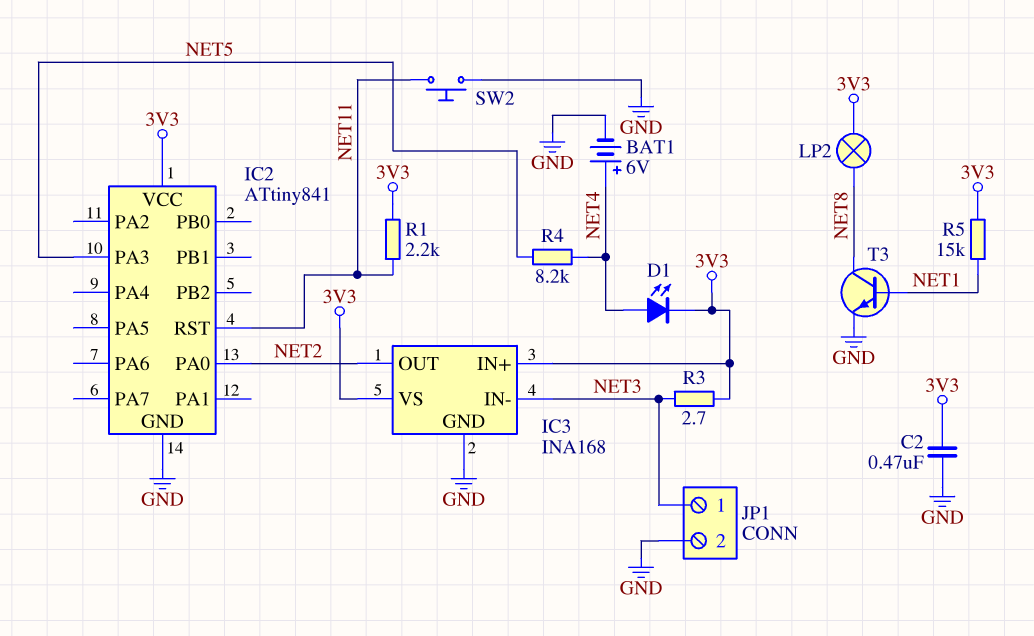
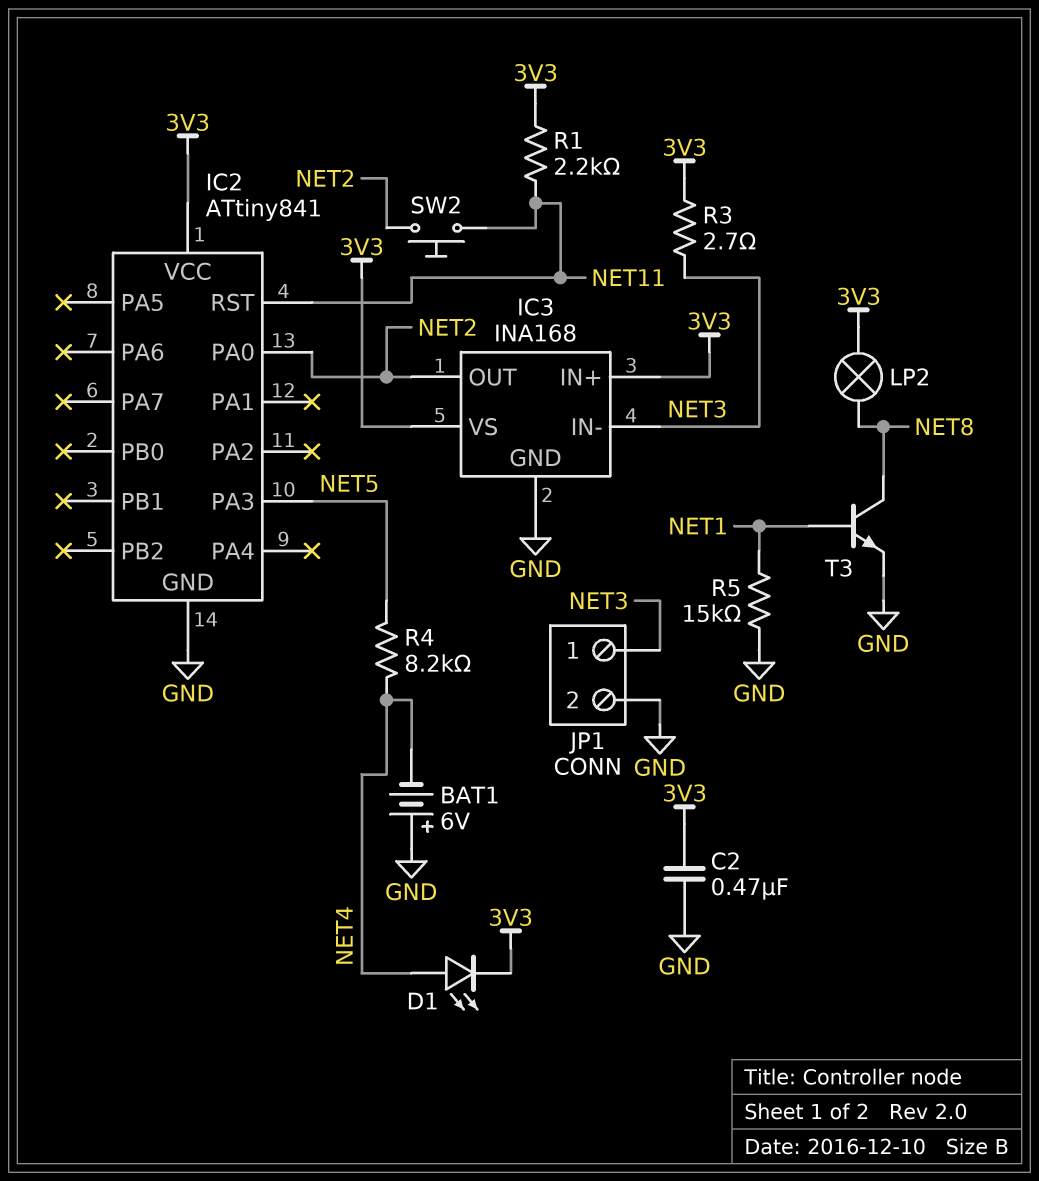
BAT1: 6V (plus NET4, minus GND) -> 6V (plus GND, minus NET4)
R5: 15k (3V3, NET1) -> 15k (GND, NET1)
SW2: button (GND, NET11) -> button (NET2, NET11)

